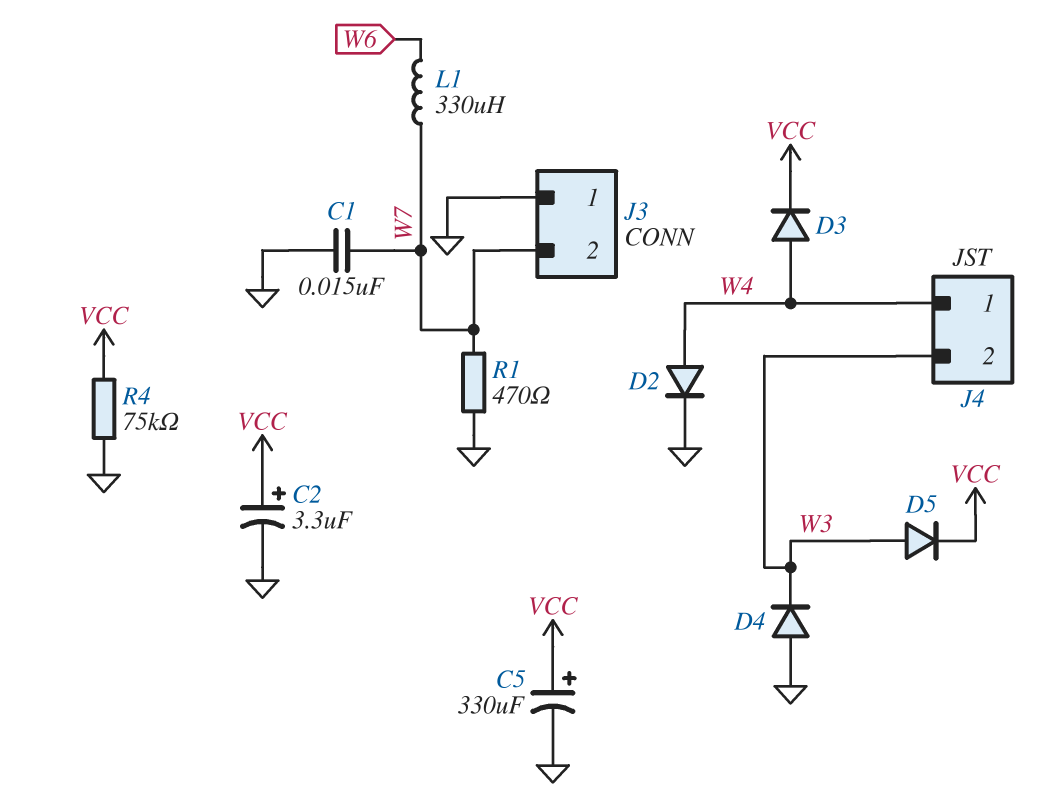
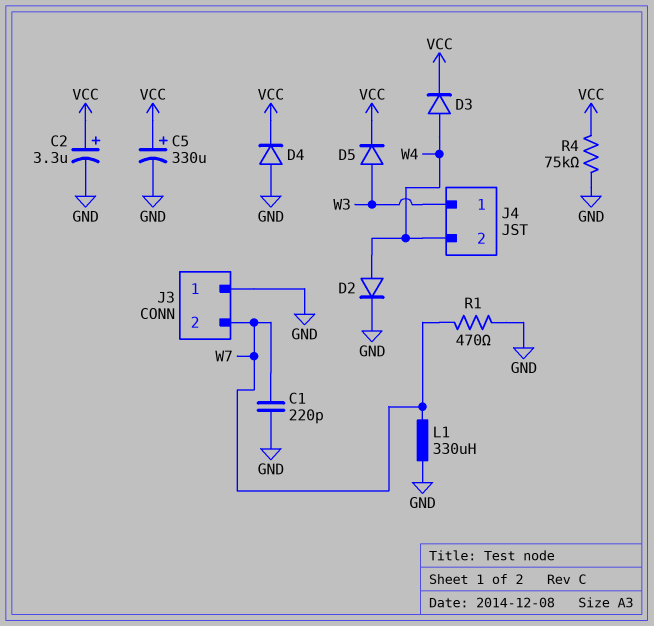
C1: 15nF (GND, W7) -> 220pF (GND, W7)
D4: diode (A GND, K W3) -> diode (A GND, K VCC)
J4 pin 1: W4 -> W3
J4 pin 2: W3 -> W4
L1: 330uH (W6, W7) -> 330uH (GND, W7)

